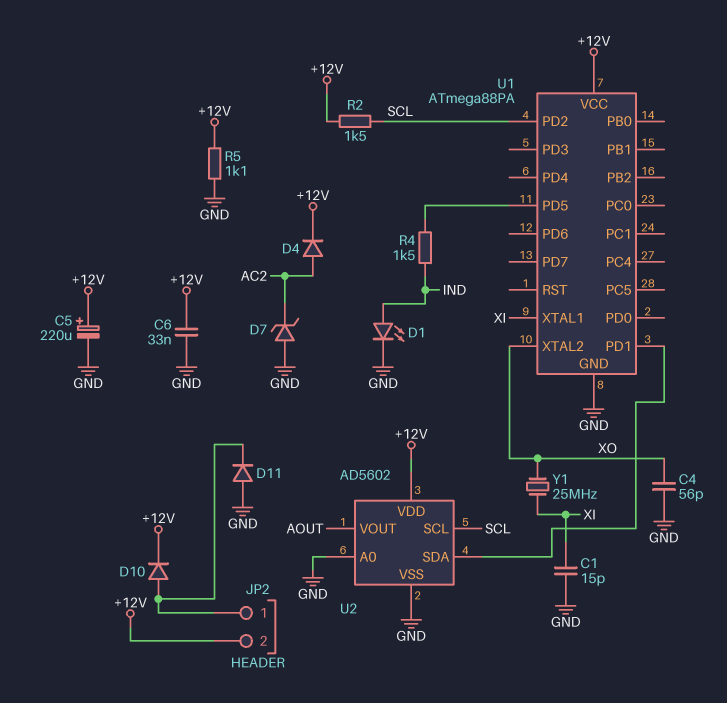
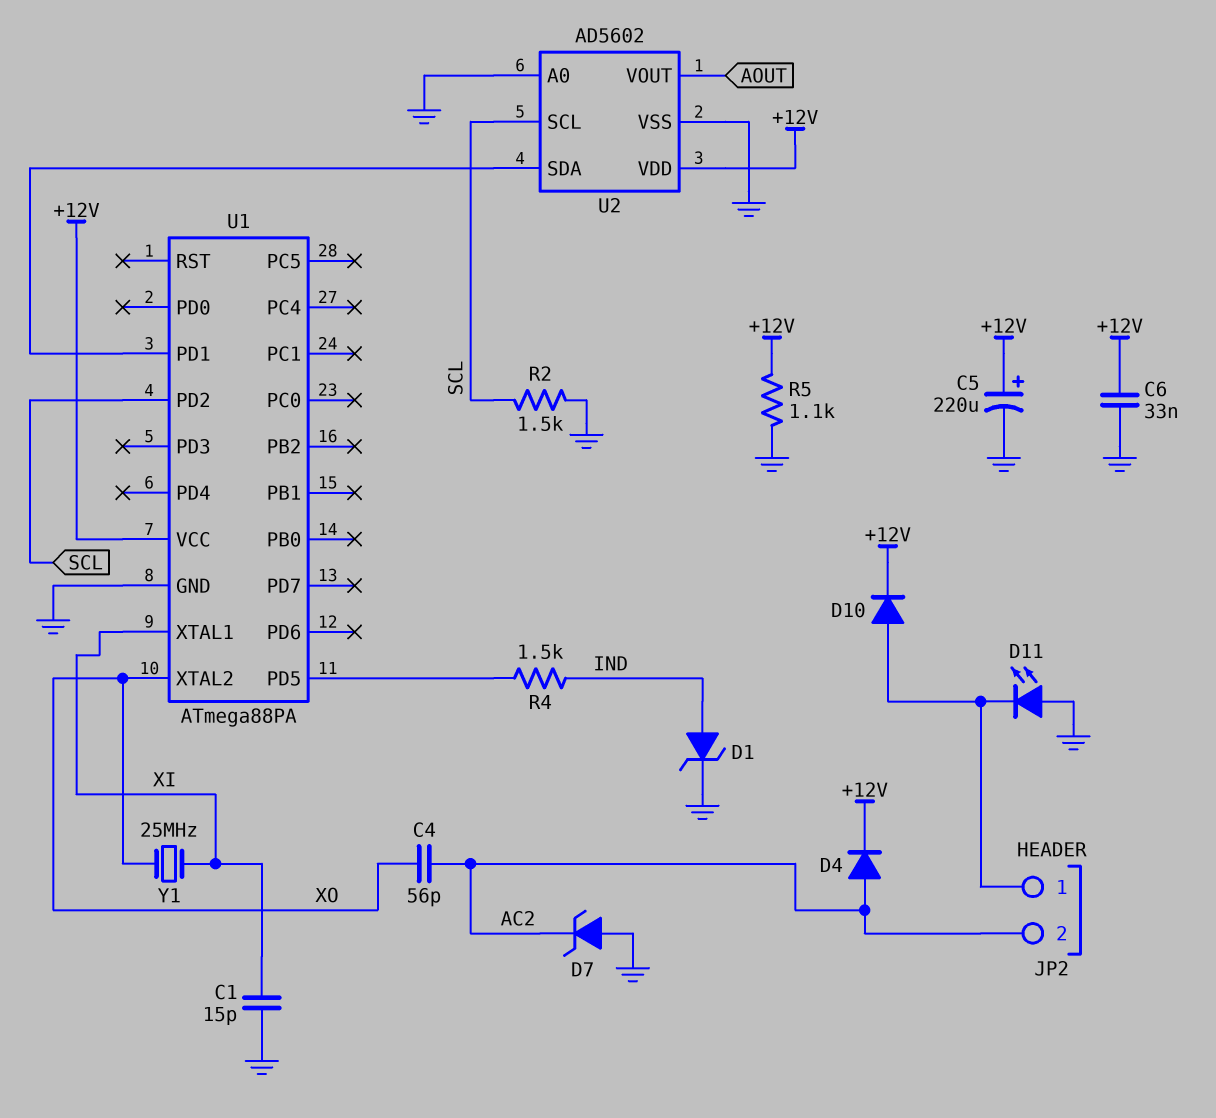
C4: 56pF (GND, XO) -> 56pF (AC2, XO)
D1: LED (A IND, K GND) -> zener (A IND, K GND)
D11: diode (A GND, K JP2/1) -> LED (A GND, K JP2/1)
JP2 pin 2: +12V -> AC2
R2: 1.5k (+12V, SCL) -> 1.5k (GND, SCL)

